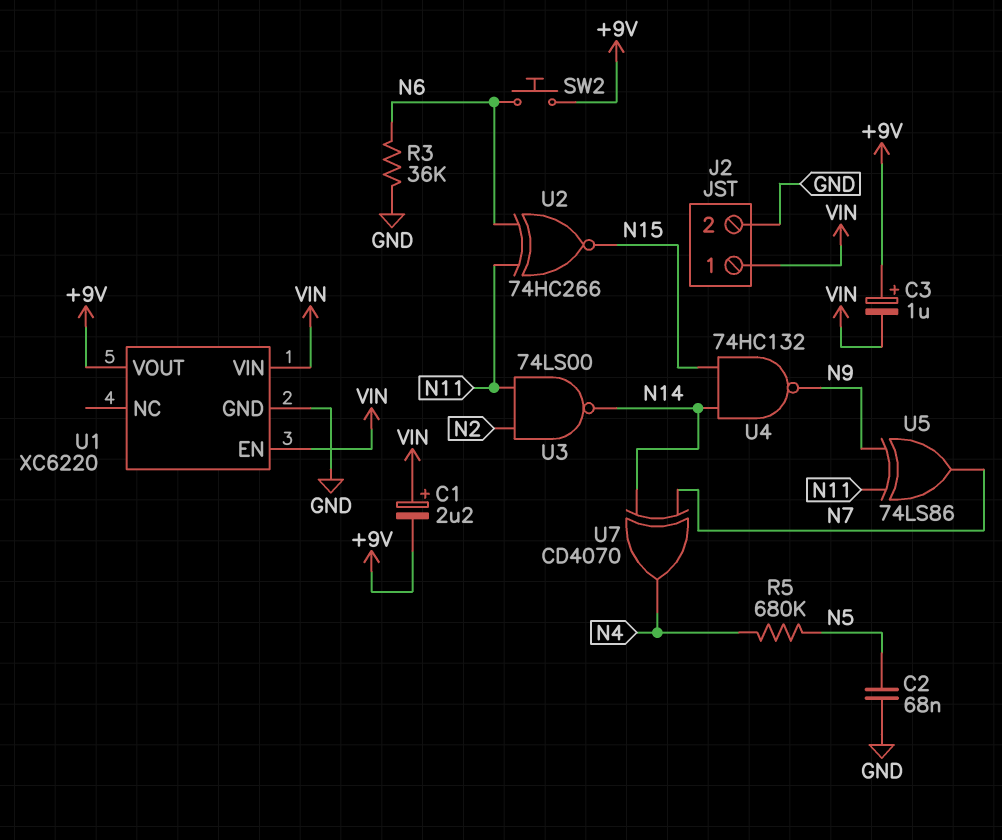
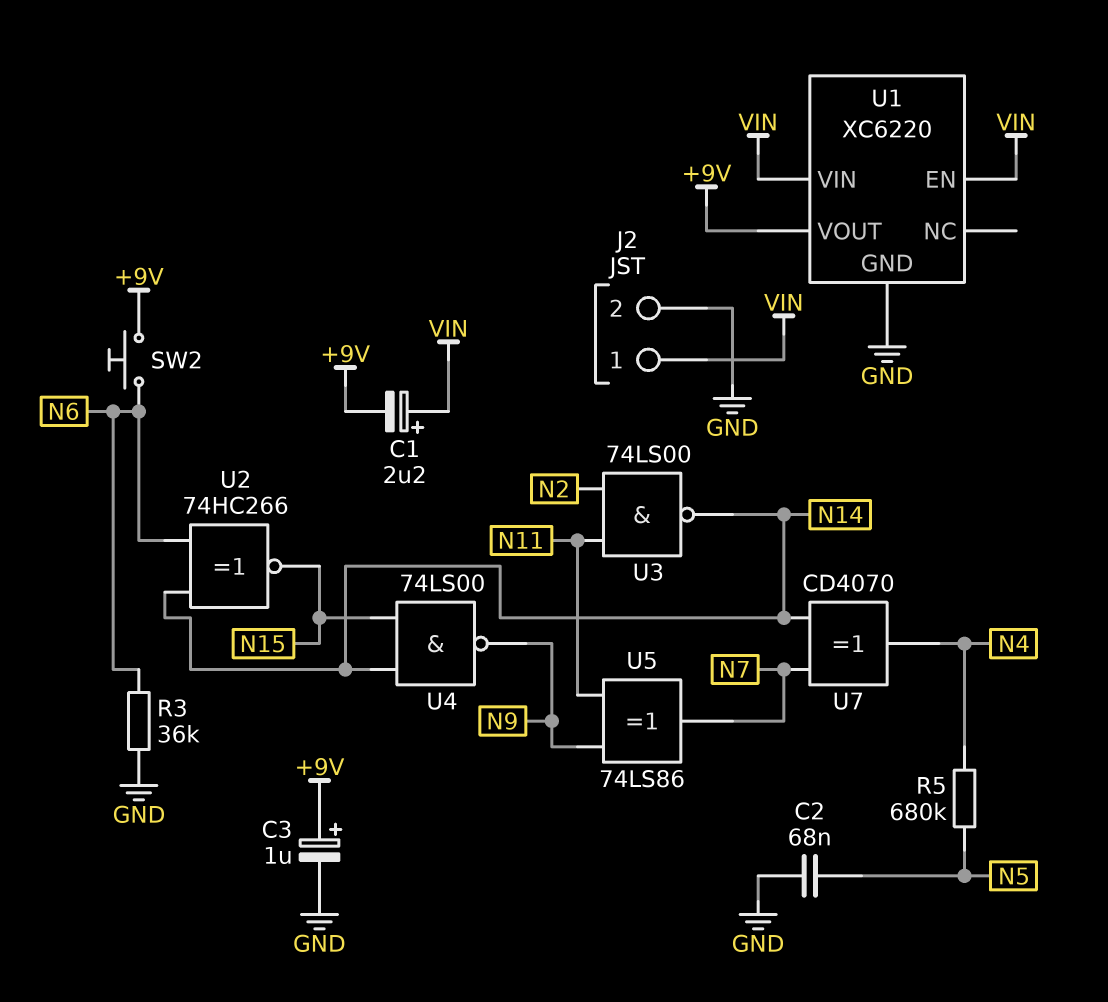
C3: 1uF (plus +9V, minus VIN) -> 1uF (plus +9V, minus GND)
U2: XNOR 74HC266 (in N6, in N11, out N15) -> XNOR 74HC266 (in N6, in N14, out N15)
U4: NAND 74HC132 (in N14, in N15, out N9) -> NAND 74LS00 (in N14, in N15, out N9)

